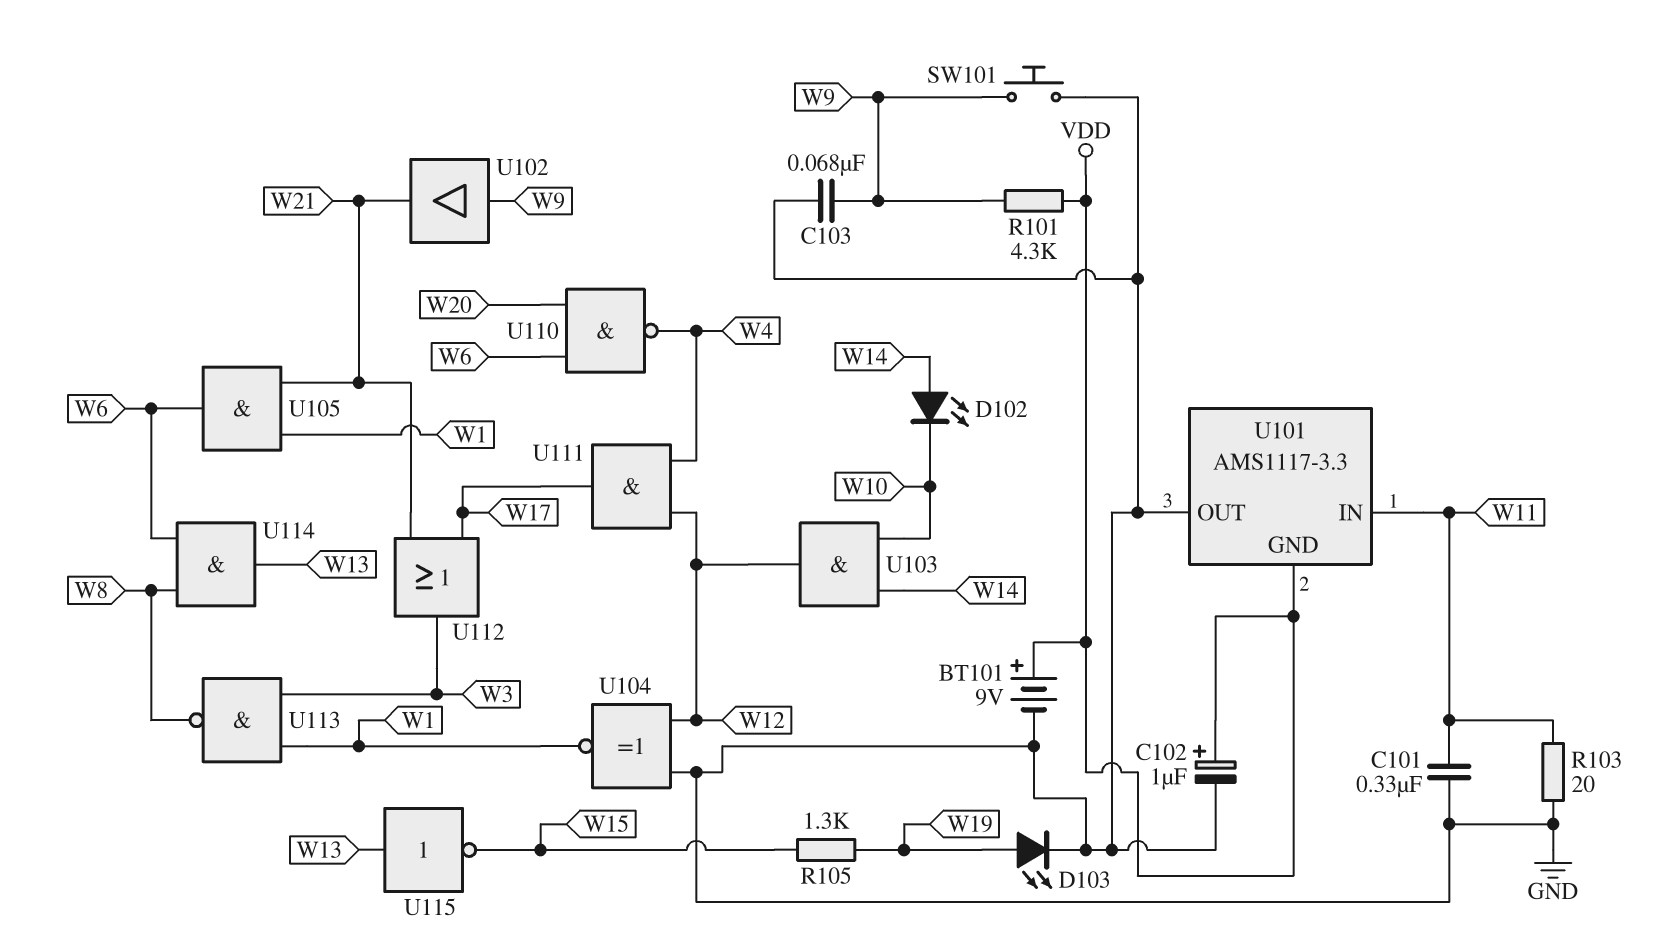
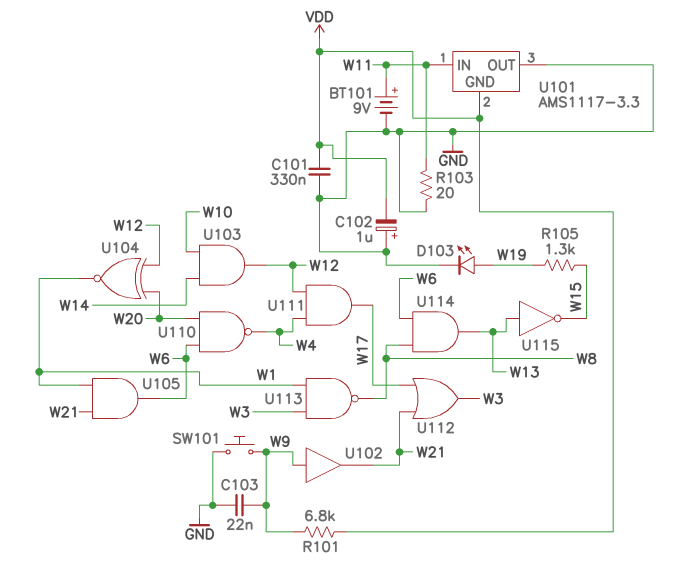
BT101: 9V (plus VDD, minus GND) -> 9V (plus W11, minus GND)
C101: 330nF (GND, W11) -> 330nF (GND, VDD)
C102: 1uF (plus VDD, minus GND) -> 1uF (plus GND, minus VDD)
C103: 68nF (GND, W9) -> 22nF (GND, W9)
D102: LED (A W14, K W10) -> none
R101: 4.3k (VDD, W9) -> 6.8k (VDD, W9)
U104: XNOR (in GND, in W12, out W1) -> XNOR (in W12, in W20, out W1)

